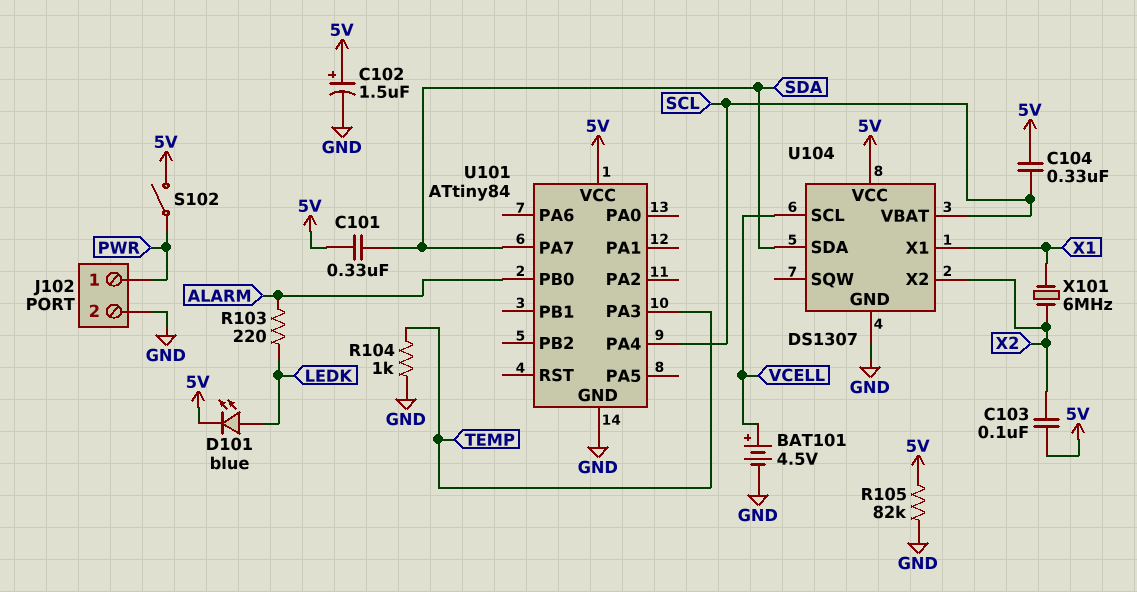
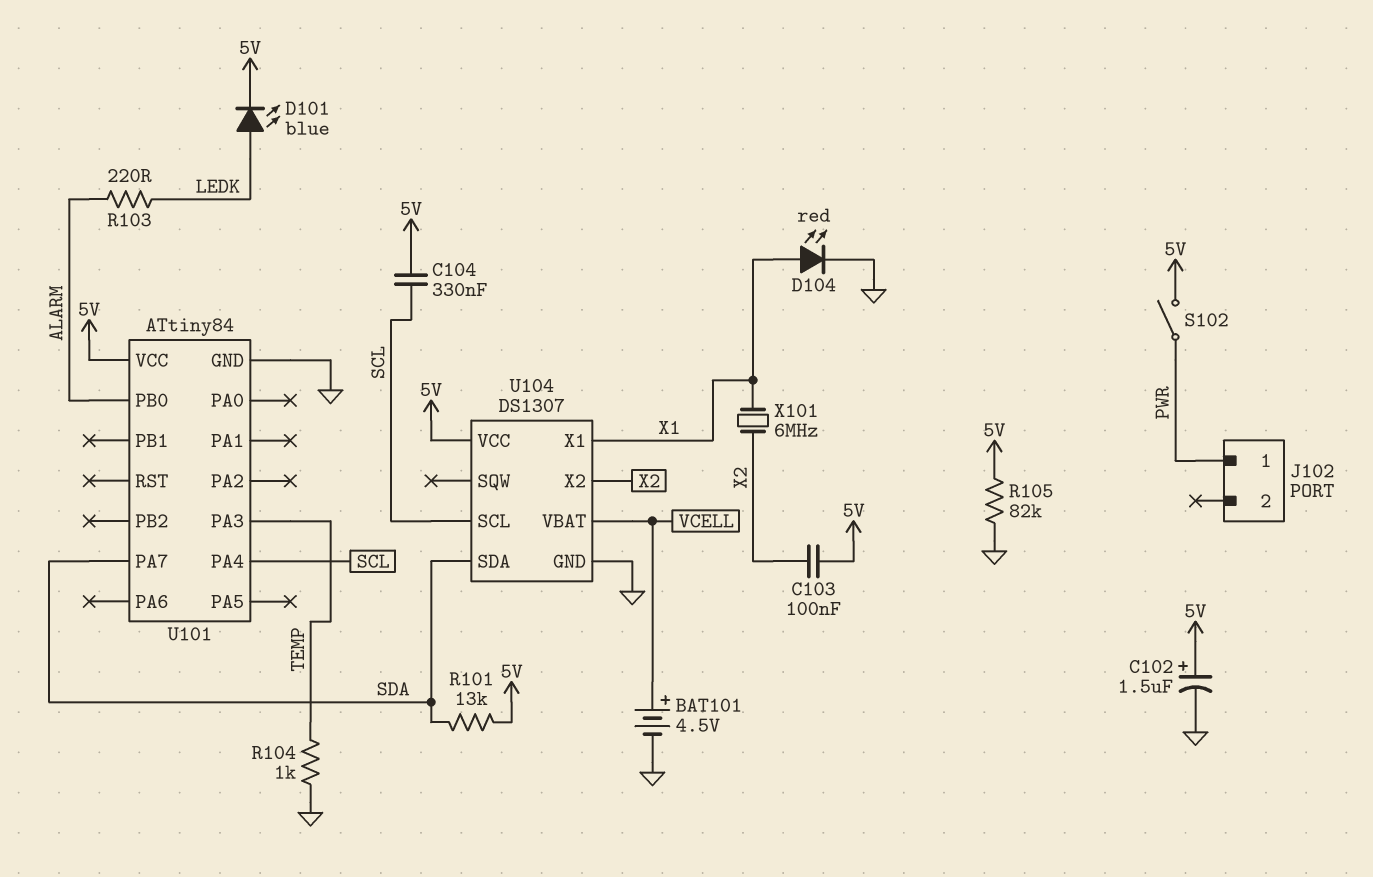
C101: 330nF (5V, SDA) -> none
D104: none -> LED red (A X1, K GND)
J102 pin 2: GND -> none
R101: none -> 13k (5V, SDA)
U104 pin SCL: VCELL -> SCL
U104 pin VBAT: SCL -> VCELL

